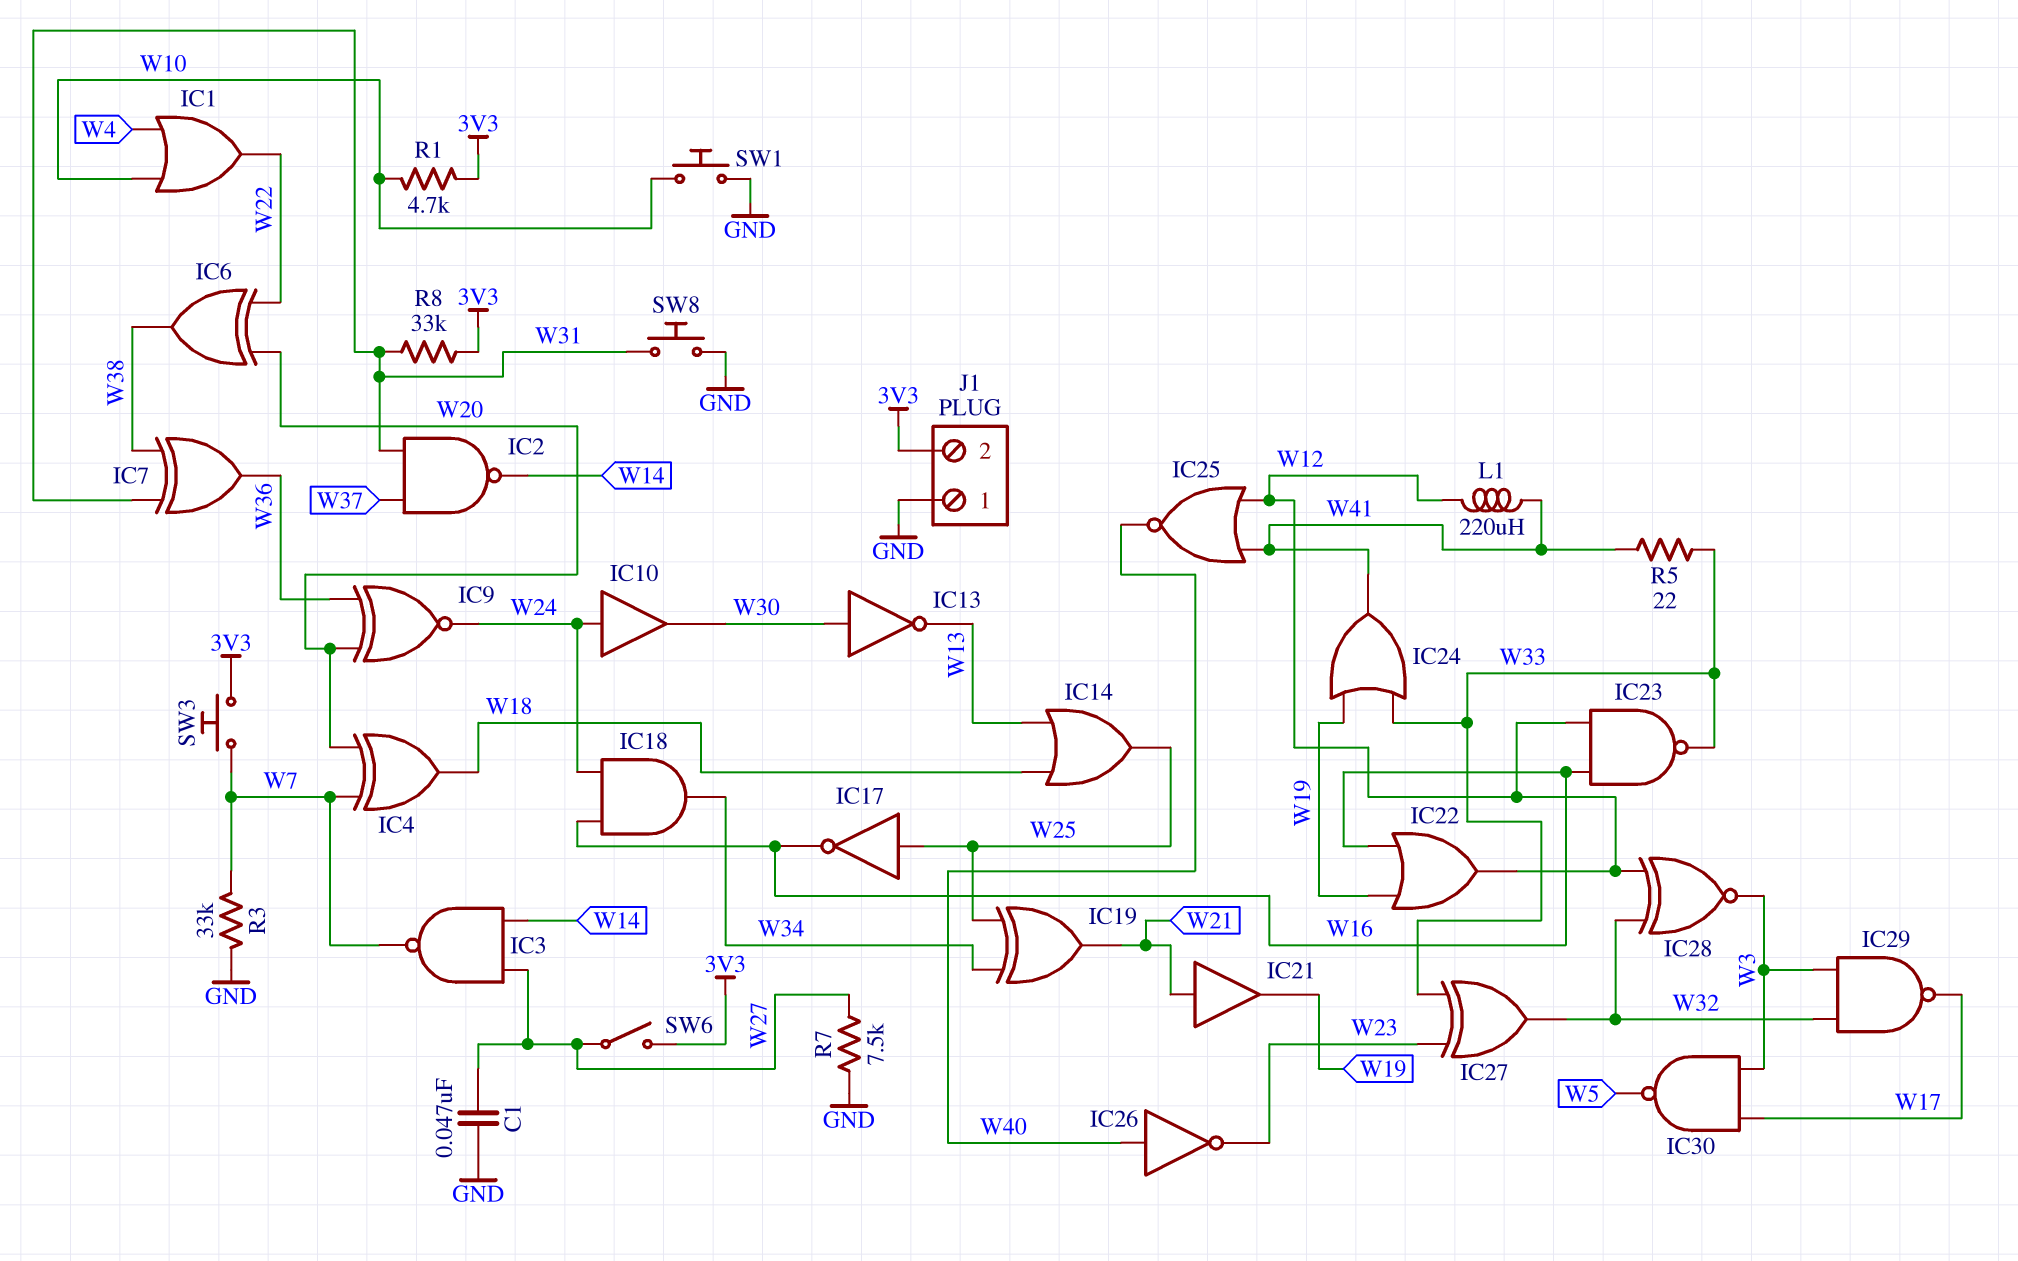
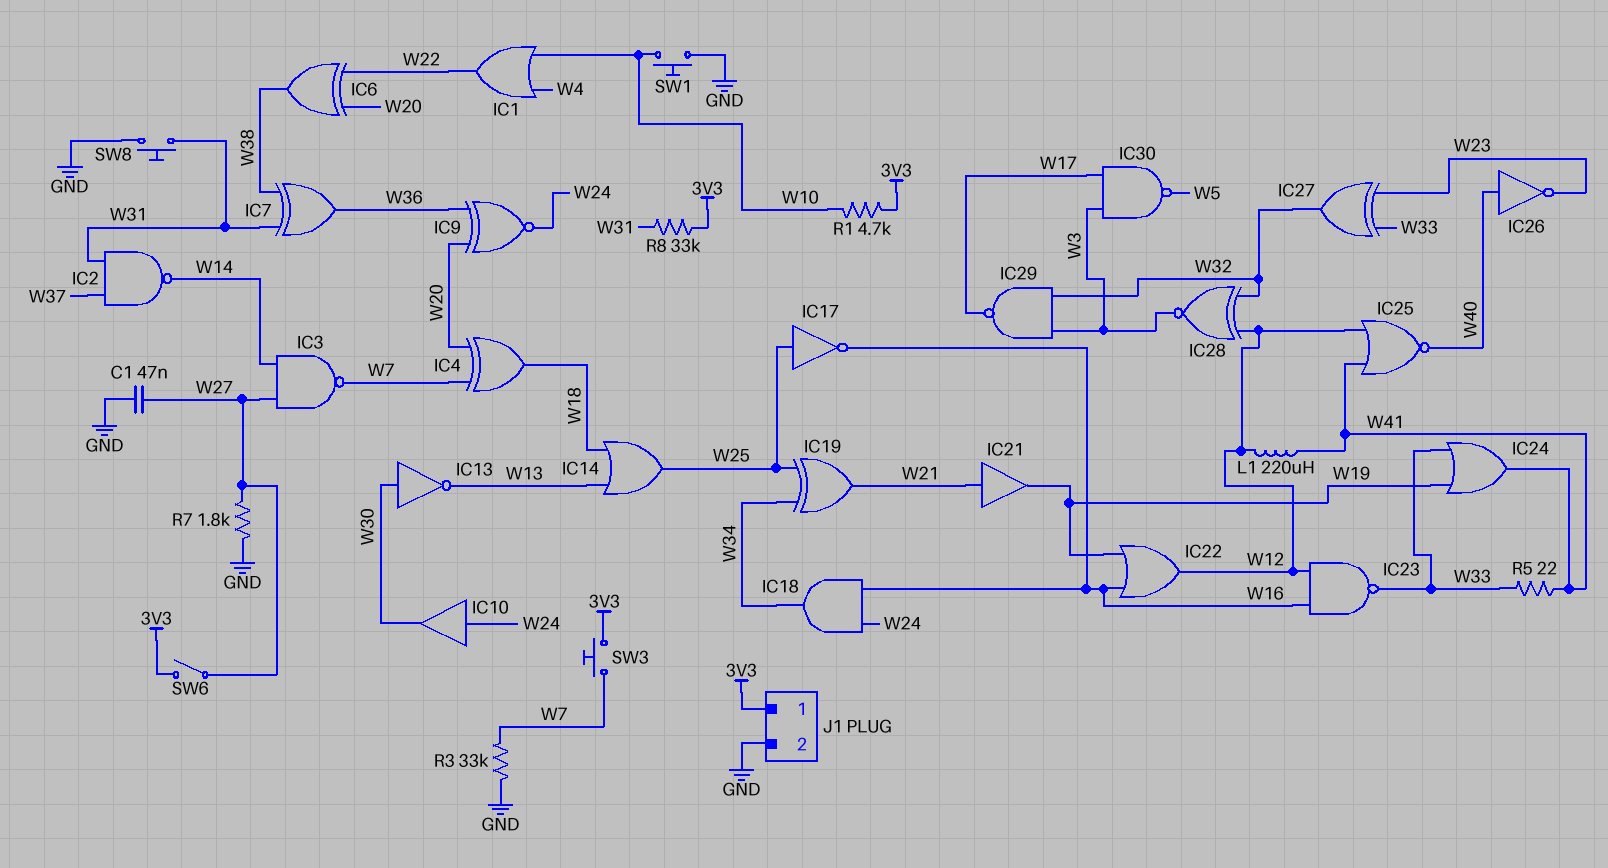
J1 pin 1: GND -> 3V3
J1 pin 2: 3V3 -> GND
R7: 7.5k (GND, W27) -> 1.8k (GND, W27)

